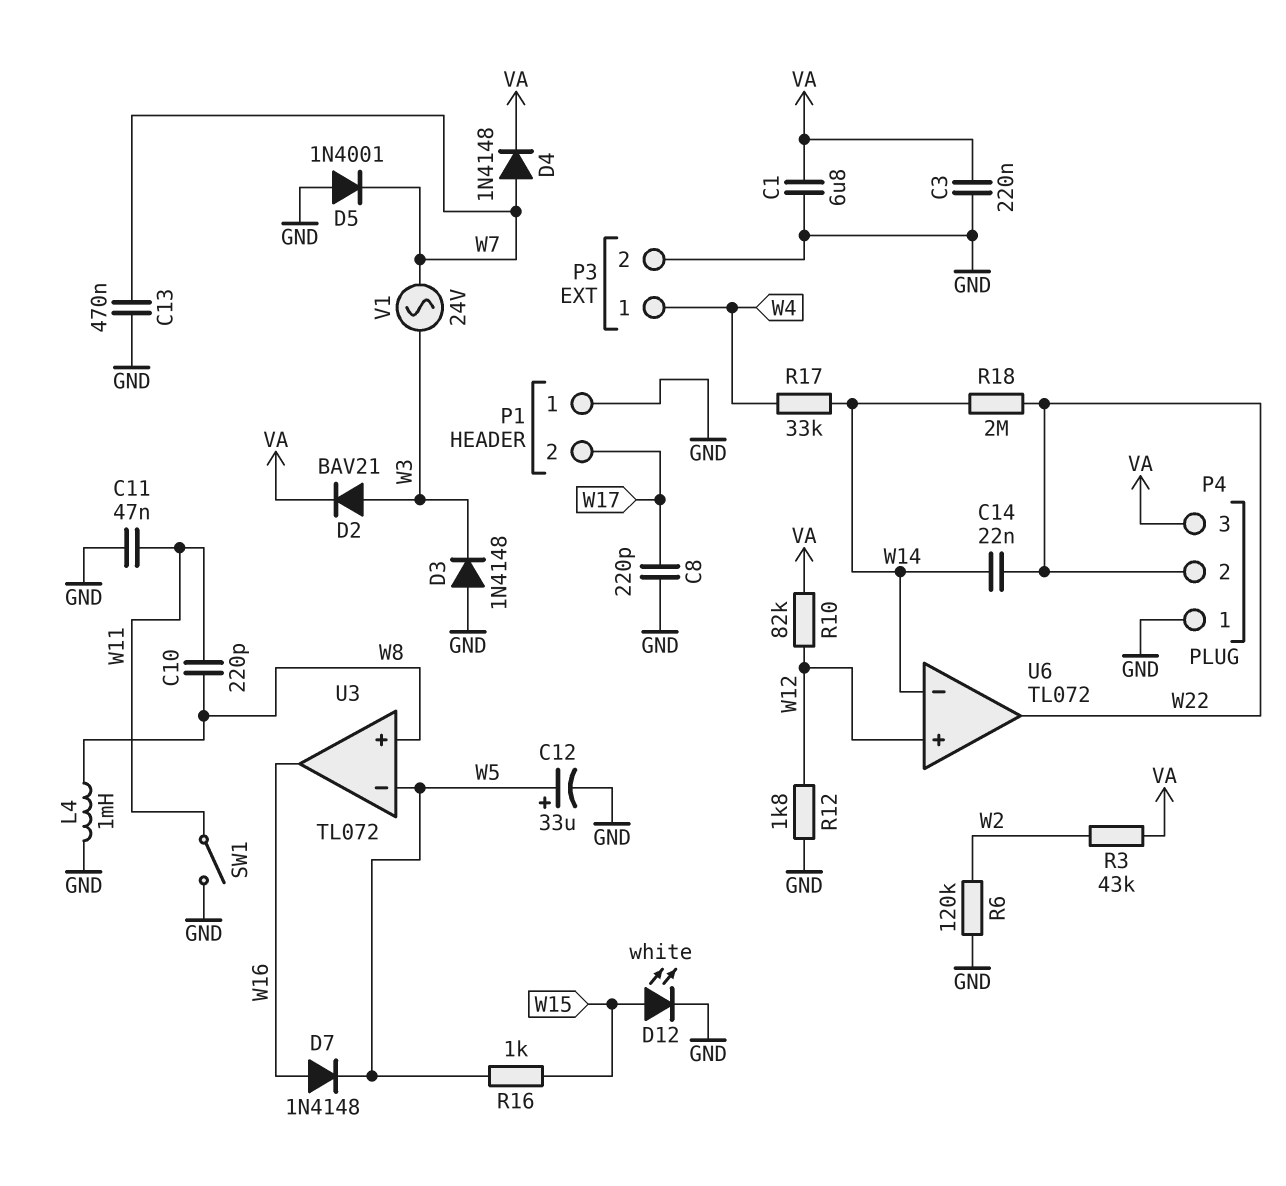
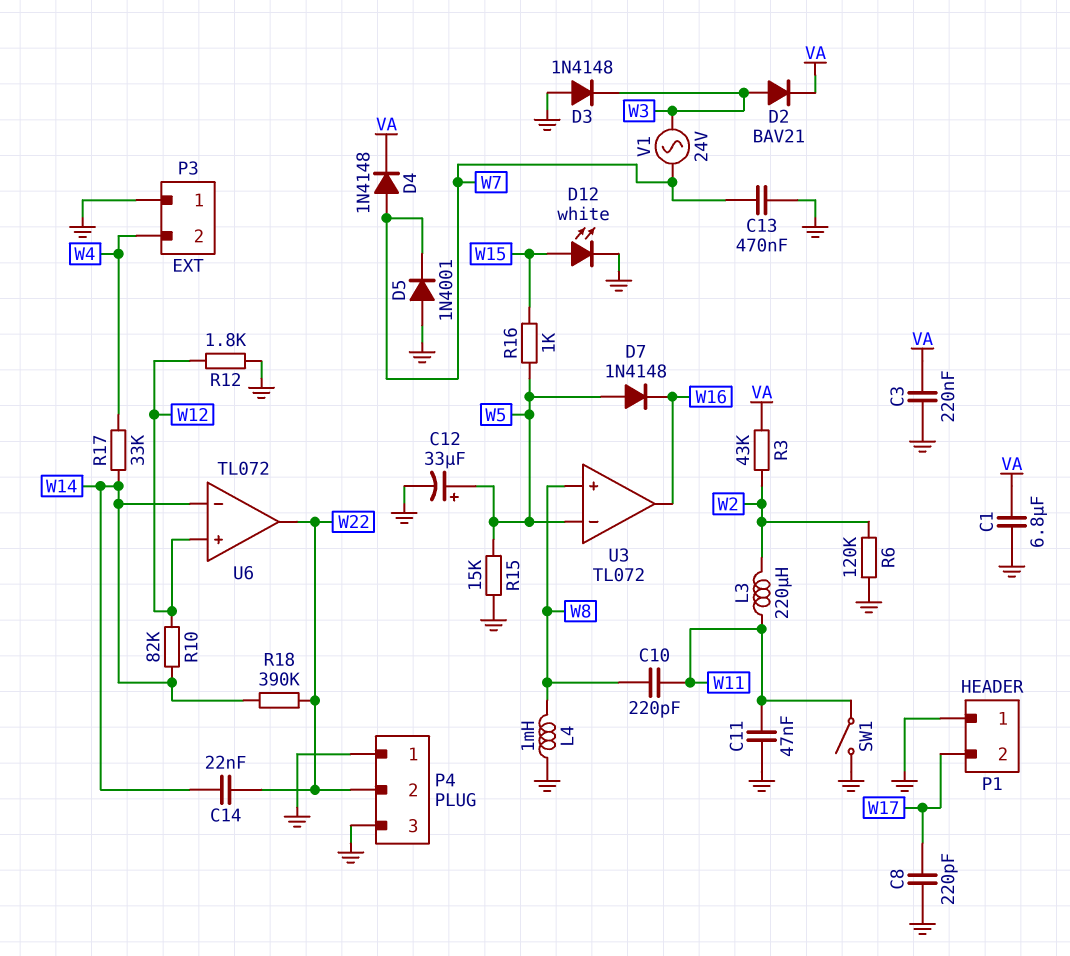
D7: diode 1N4148 (A W16, K W5) -> diode 1N4148 (A W5, K W16)
L3: none -> 220uH (W2, W11)
P3 pin 1: W4 -> GND
P3 pin 2: GND -> W4
P4 pin 3: VA -> GND
R10: 82k (VA, W12) -> 82k (W12, W14)
R15: none -> 15k (GND, W5)
R18: 2M (W14, W22) -> 390k (W14, W22)

